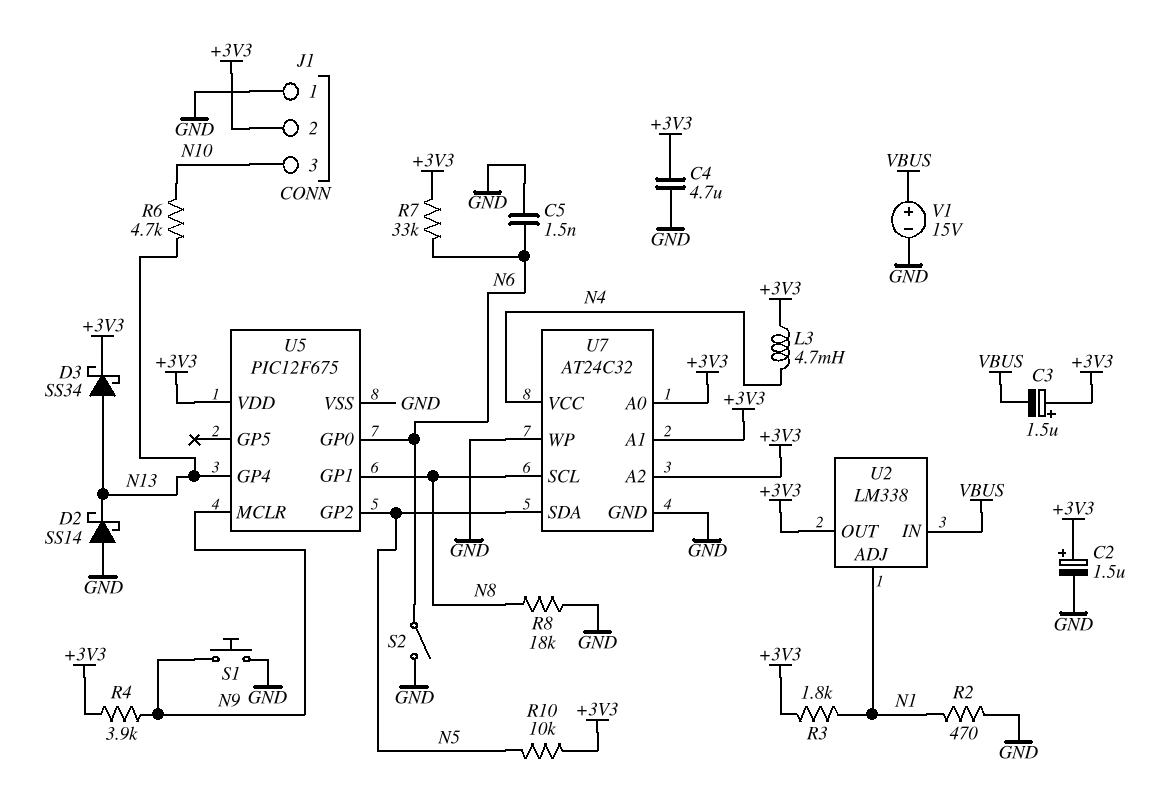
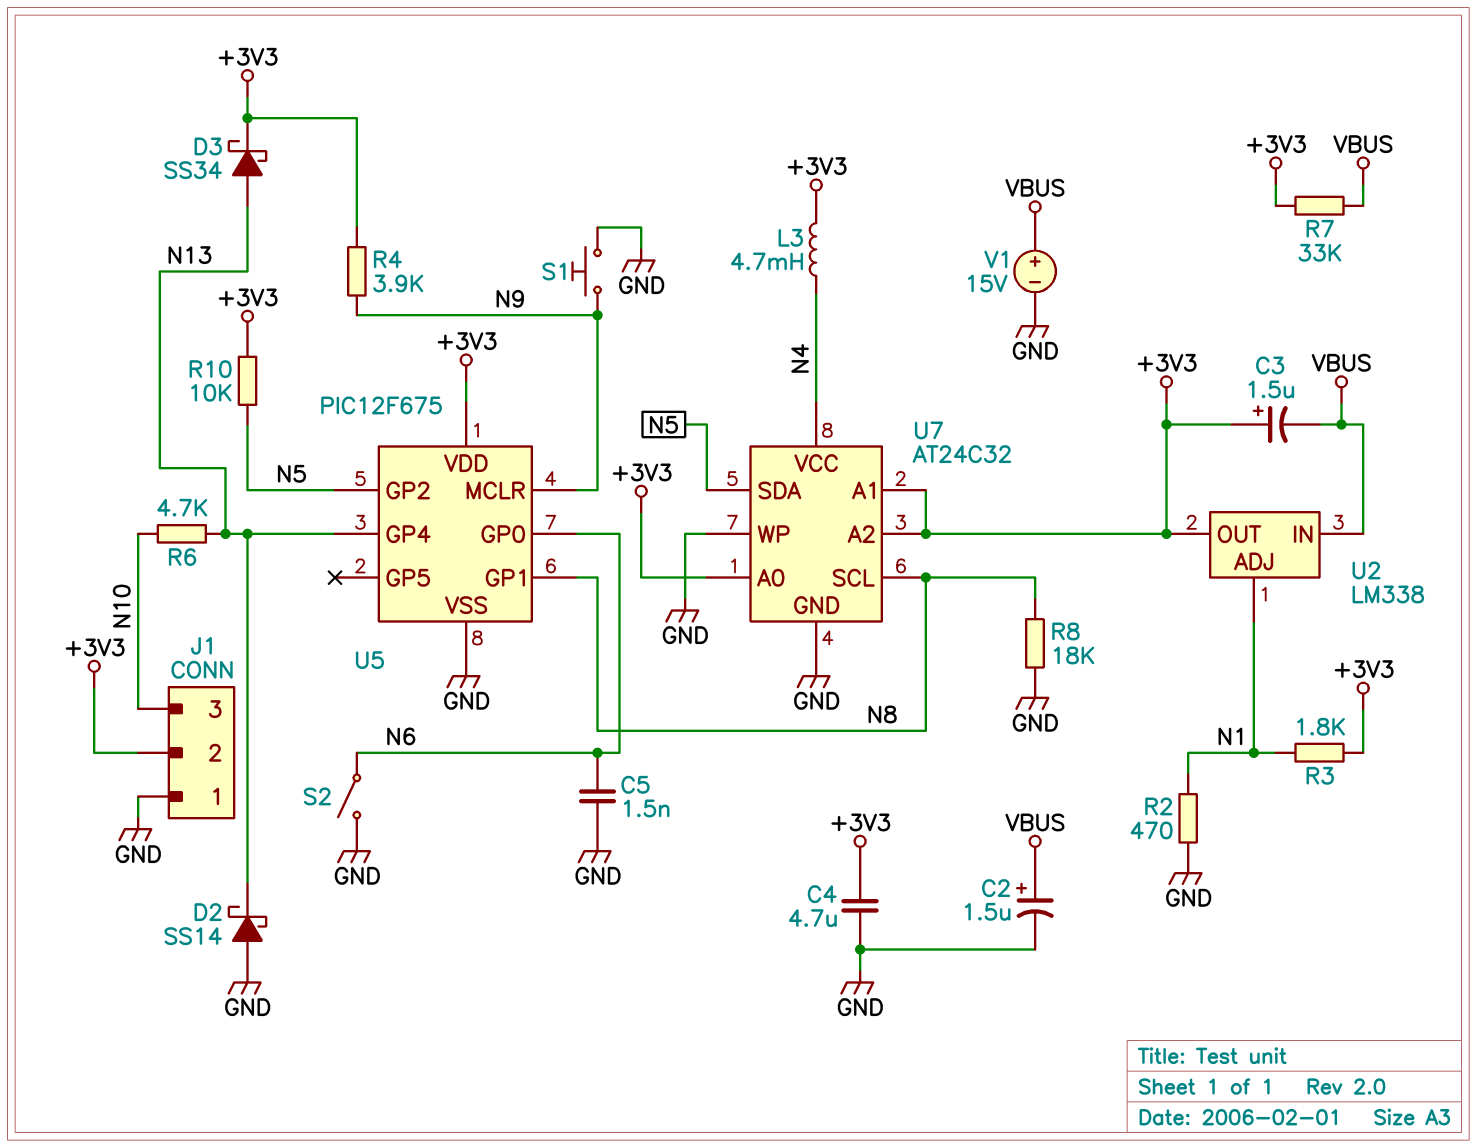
C2: 1.5uF (plus +3V3, minus GND) -> 1.5uF (plus VBUS, minus GND)
R7: 33k (+3V3, N6) -> 33k (+3V3, VBUS)

